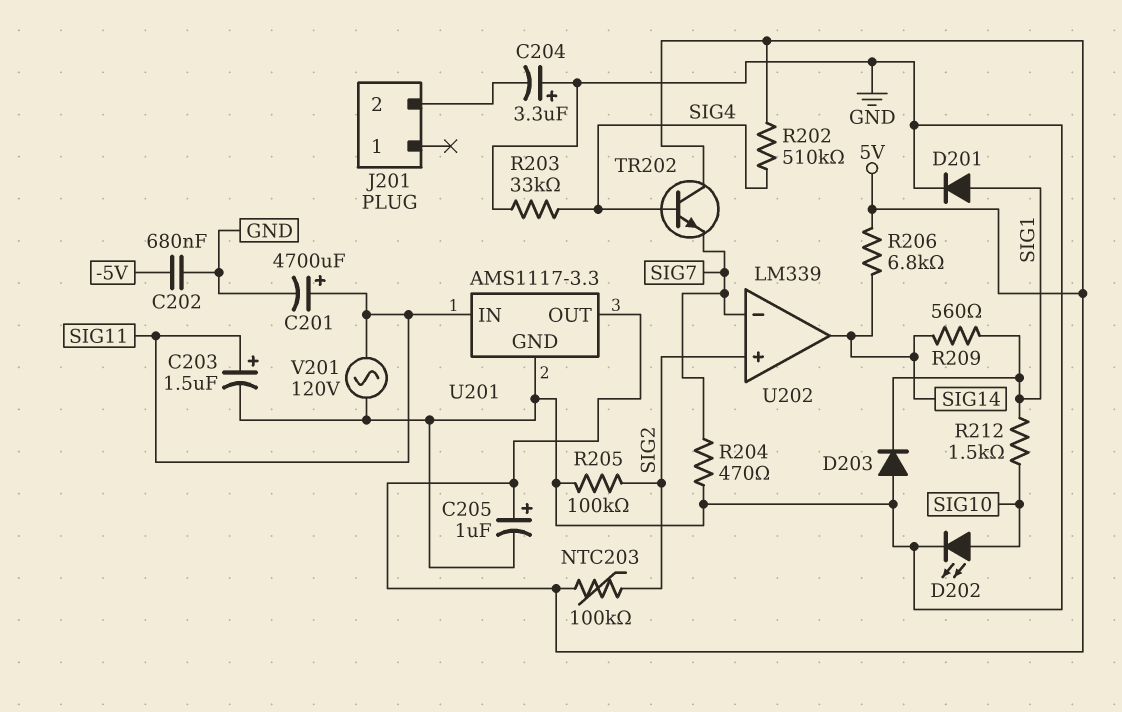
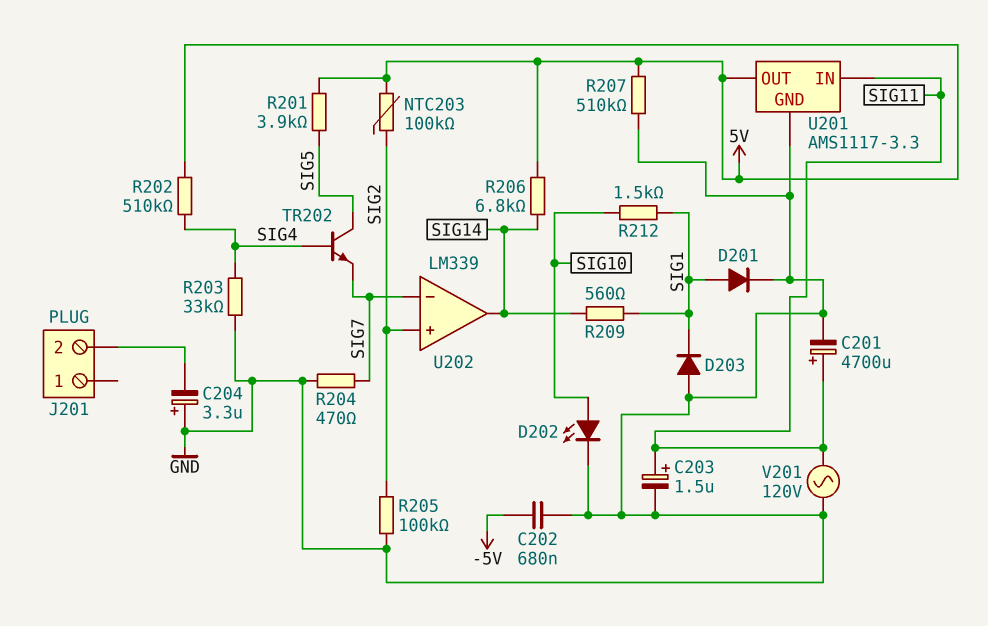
C205: 1uF (plus 5V, minus GND) -> none
R201: none -> 3.9k (5V, SIG5)
R207: none -> 510k (5V, GND)
TR202: NPN (B SIG4, C 5V, E SIG7) -> NPN (B SIG4, C SIG5, E SIG7)

